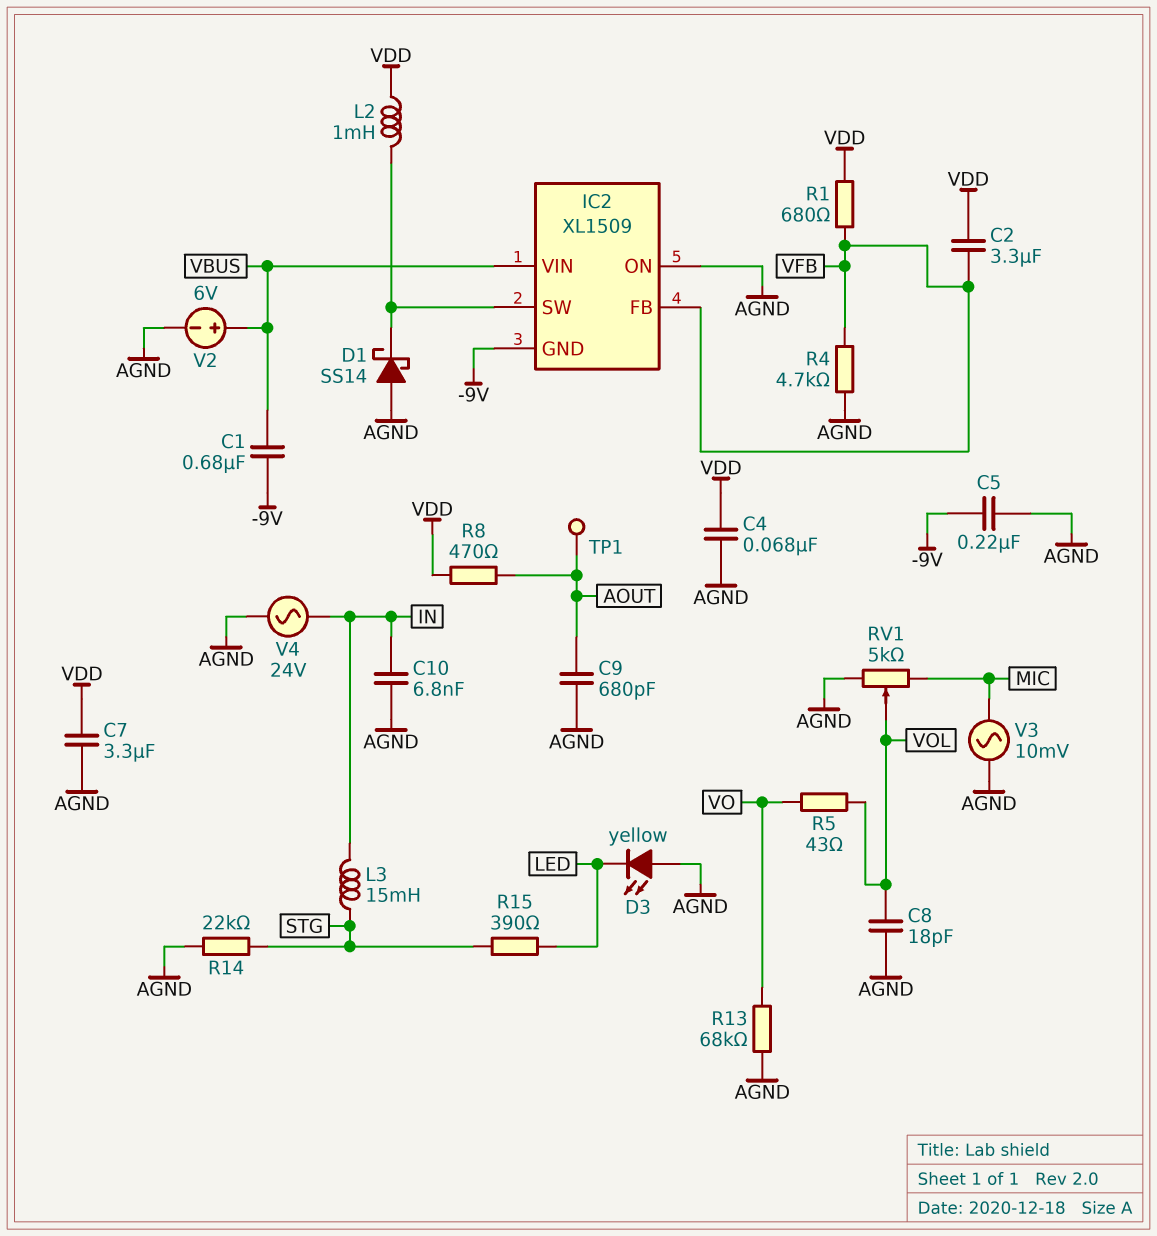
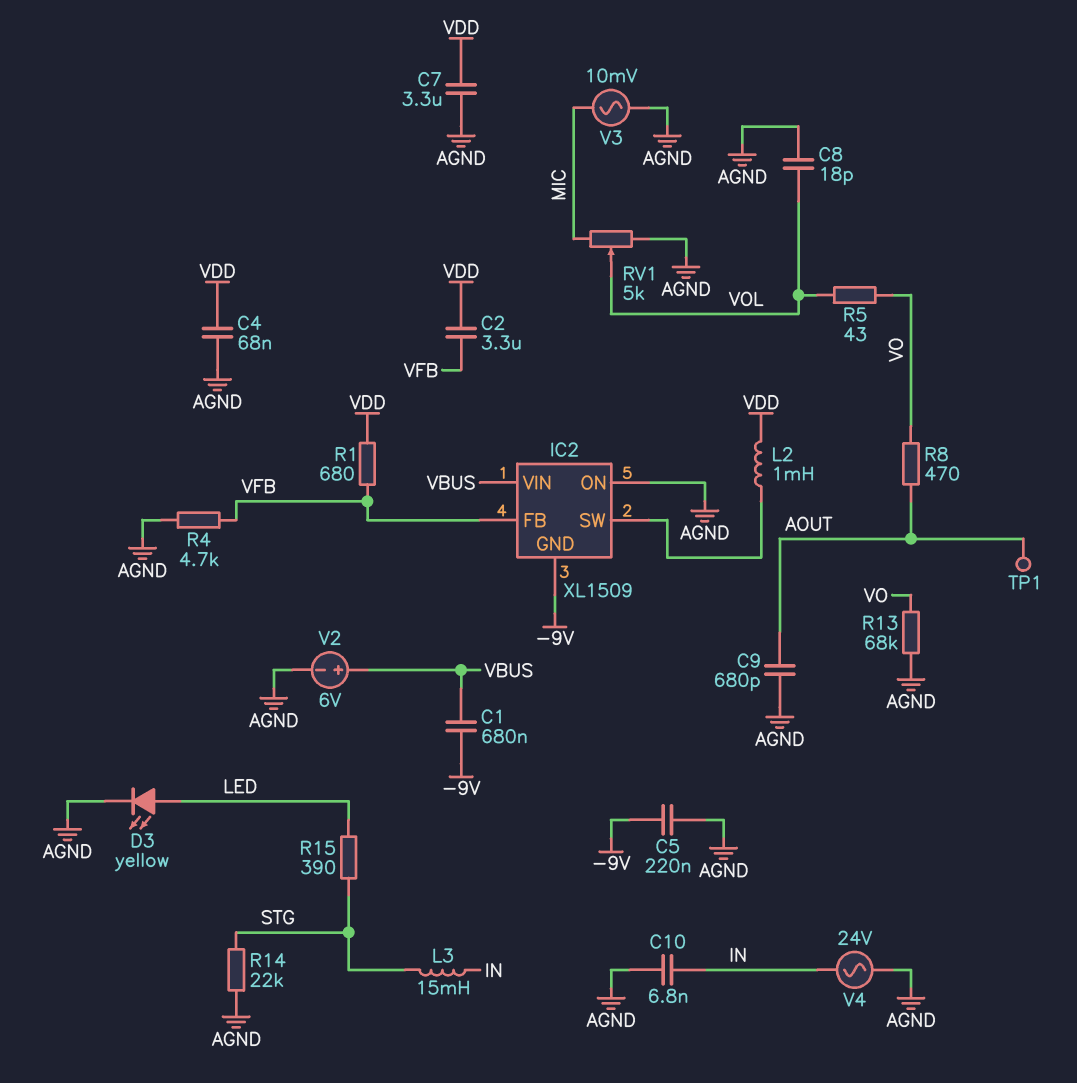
D1: schottky SS14 (A AGND, K IC2/SW) -> none
D3: LED yellow (A AGND, K LED) -> LED yellow (A LED, K AGND)
R8: 470 (AOUT, VDD) -> 470 (AOUT, VO)

